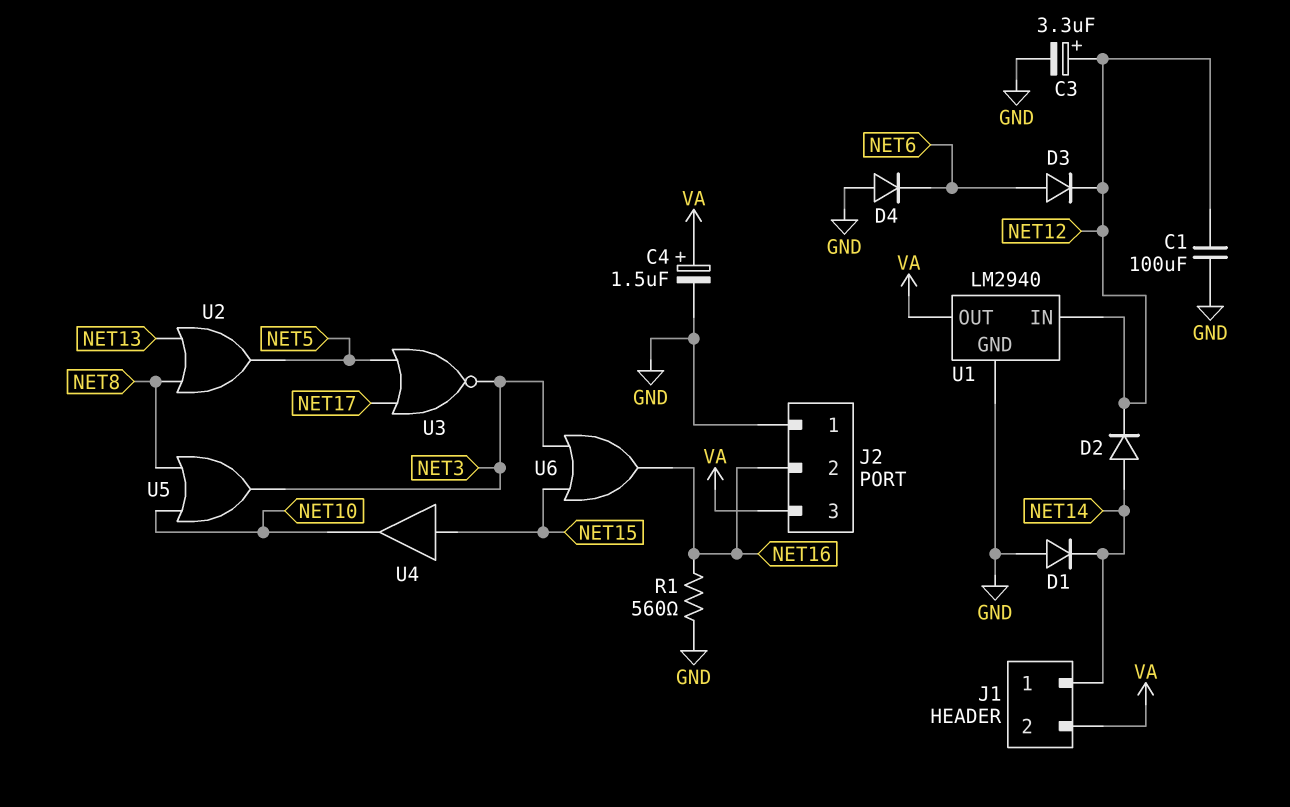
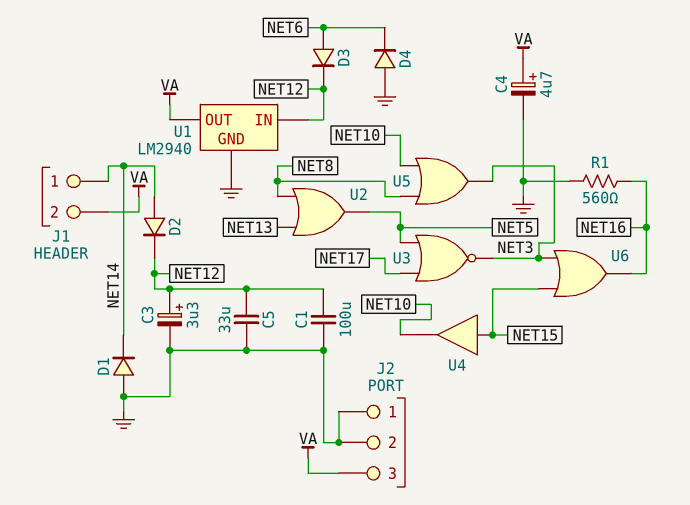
C4: 1.5uF (plus VA, minus GND) -> 4.7uF (plus VA, minus GND)
C5: none -> 33uF (GND, NET12)
J2 pin 2: NET16 -> GND

